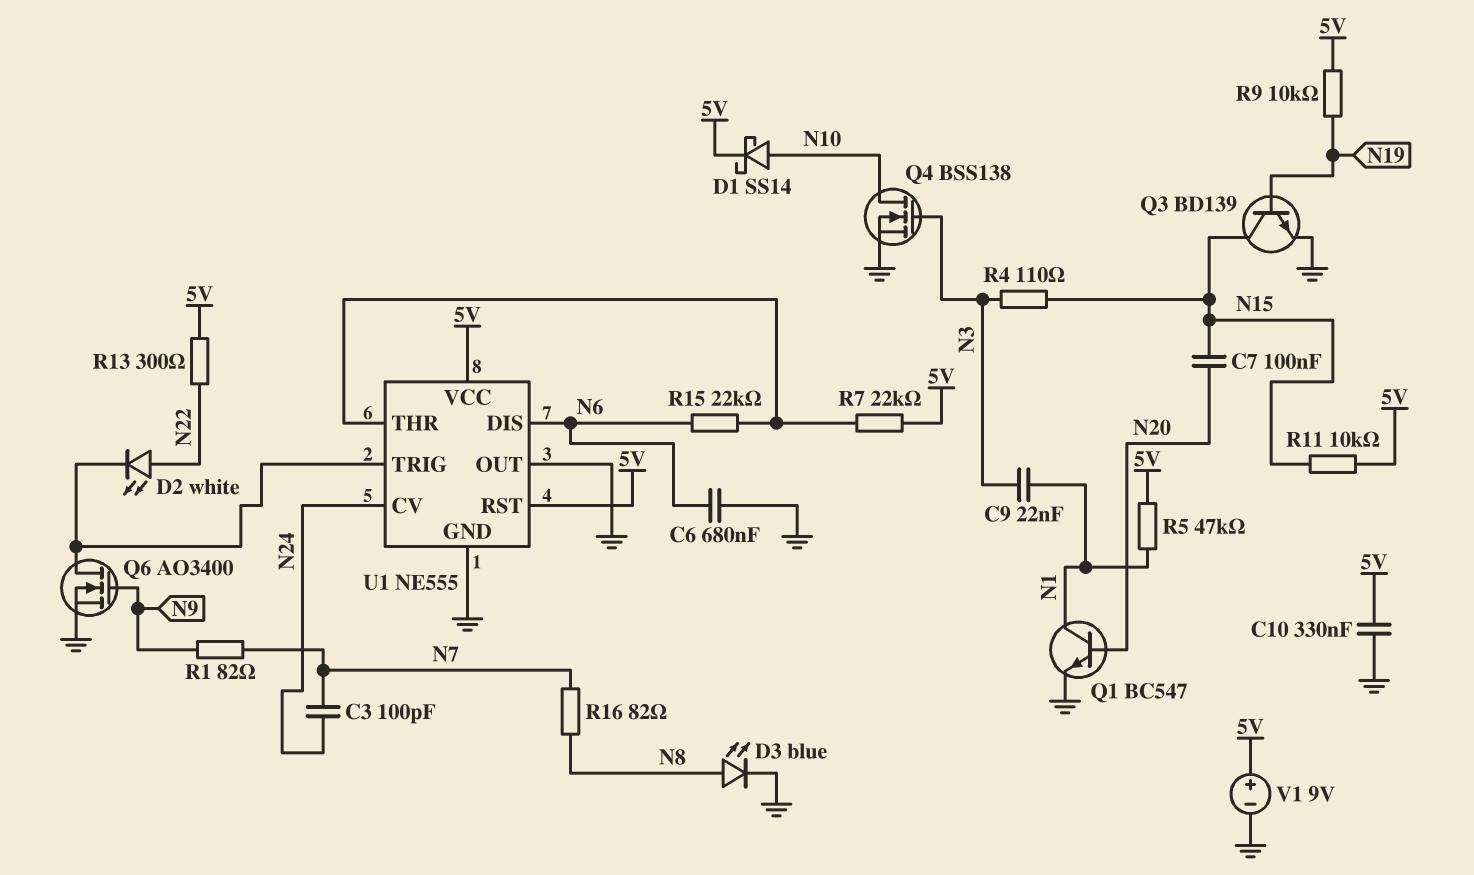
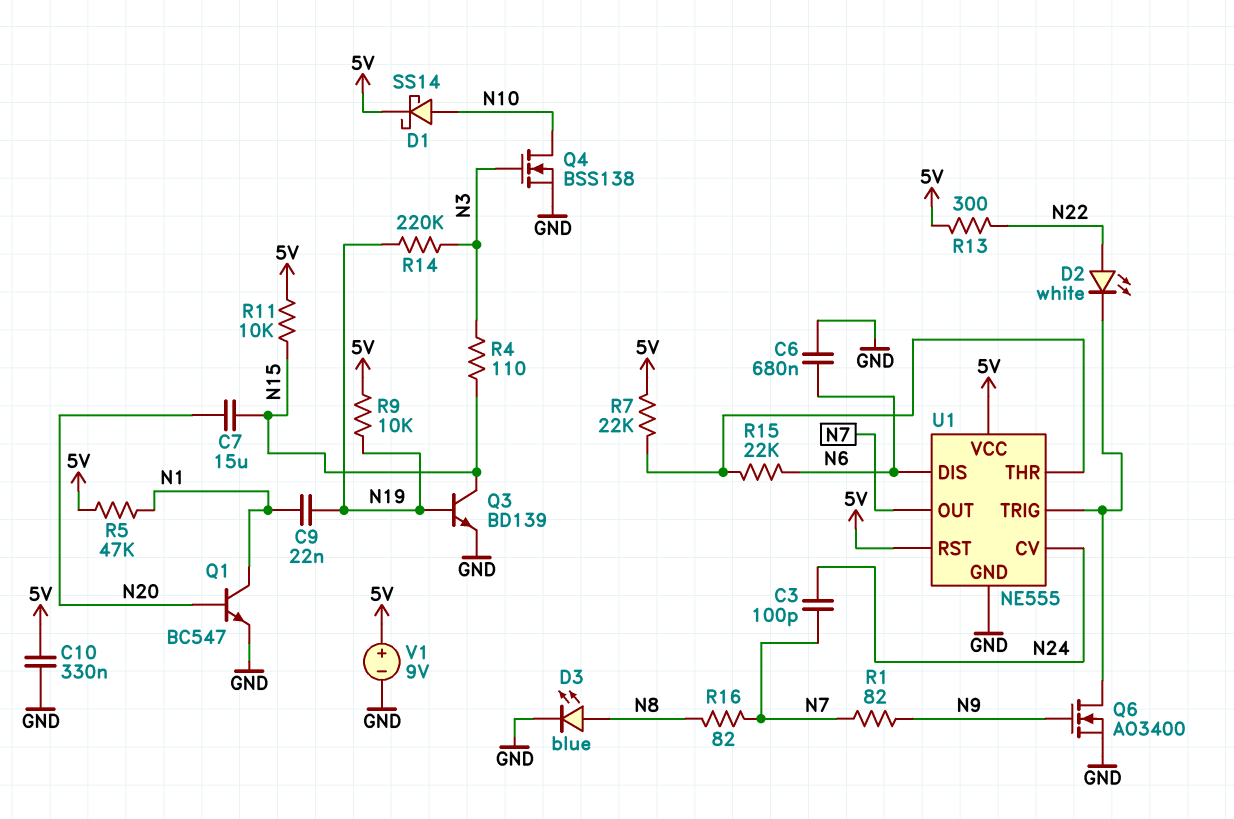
C7: 100nF (N15, N20) -> 15uF (N15, N20)
C9: 22nF (N1, N3) -> 22nF (N1, N19)
R14: none -> 220k (N3, N19)
U1 pin OUT: GND -> N7

